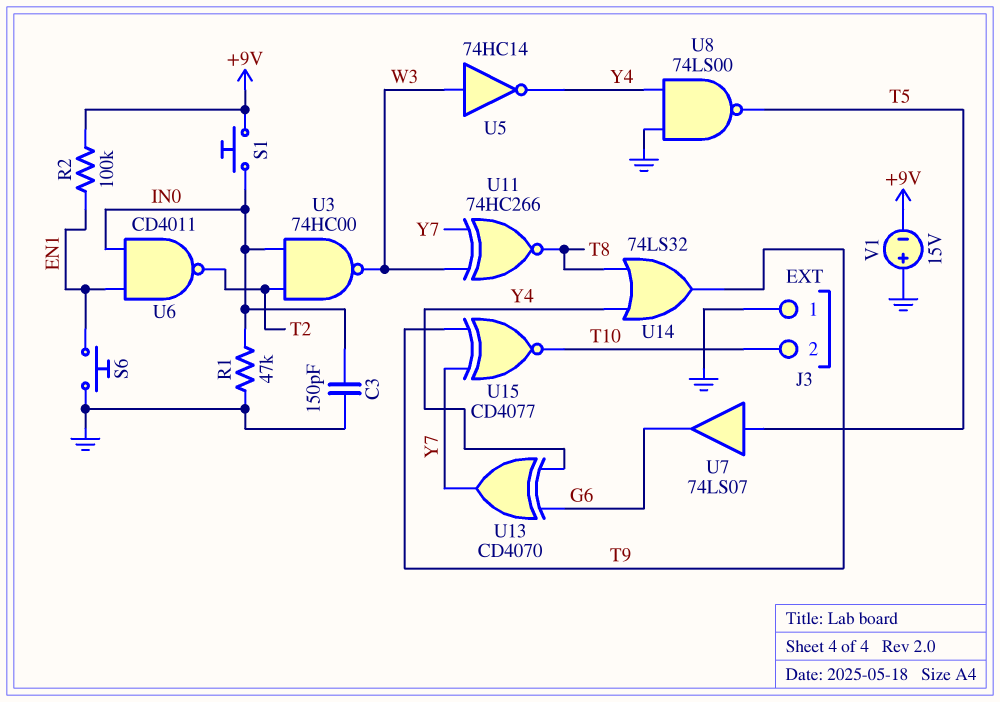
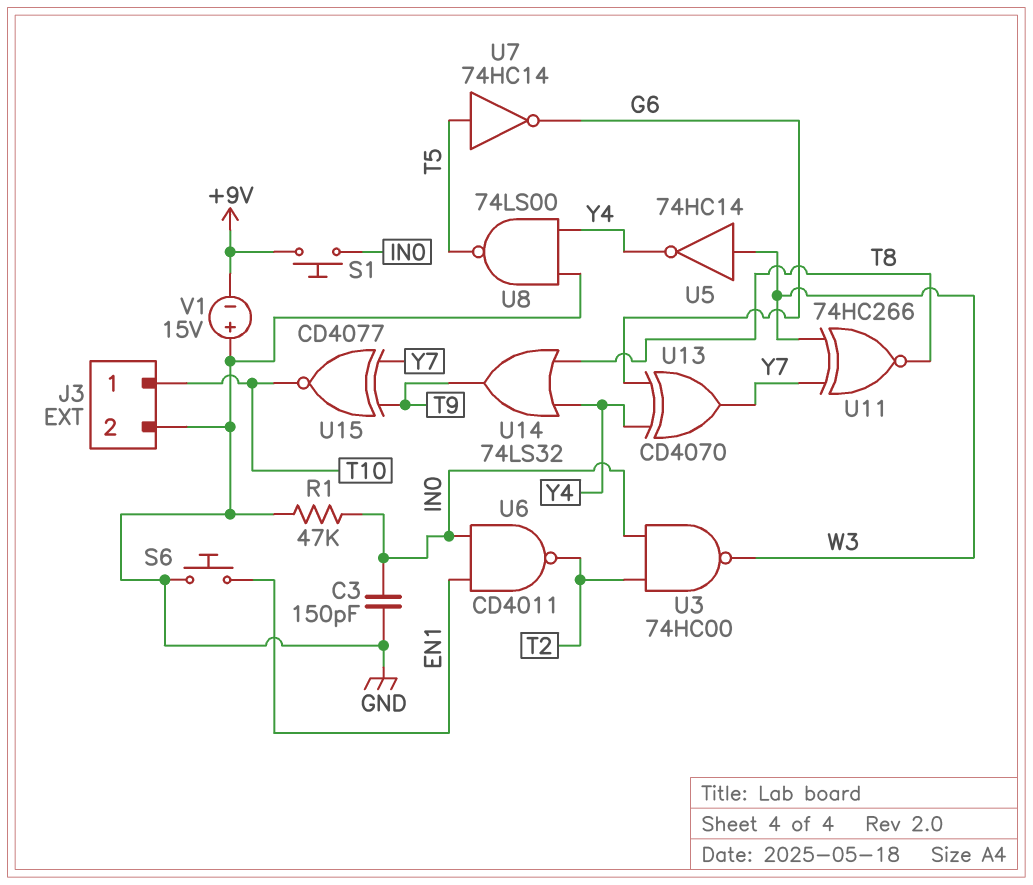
J3 pin 1: GND -> T10
J3 pin 2: T10 -> GND
R2: 100k (+9V, EN1) -> none
U7: buffer 74LS07 (in T5, out G6) -> NOT 74HC14 (in T5, out G6)

